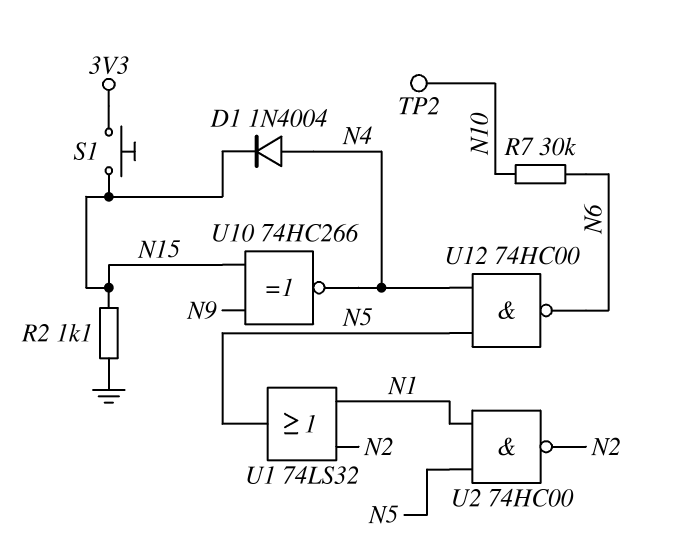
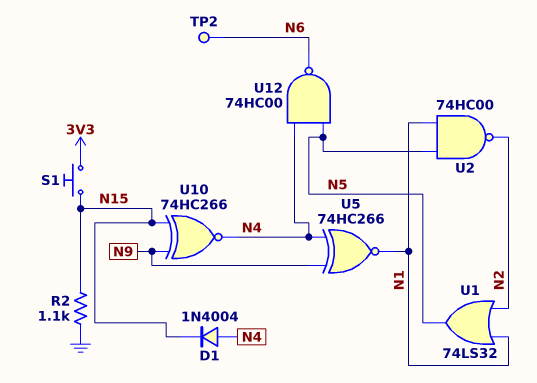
R7: 30k (N6, N10) -> none
TP2: test point (N10) -> test point (N6)
U5: none -> XNOR 74HC266 (in N4, in N9, out N1)

